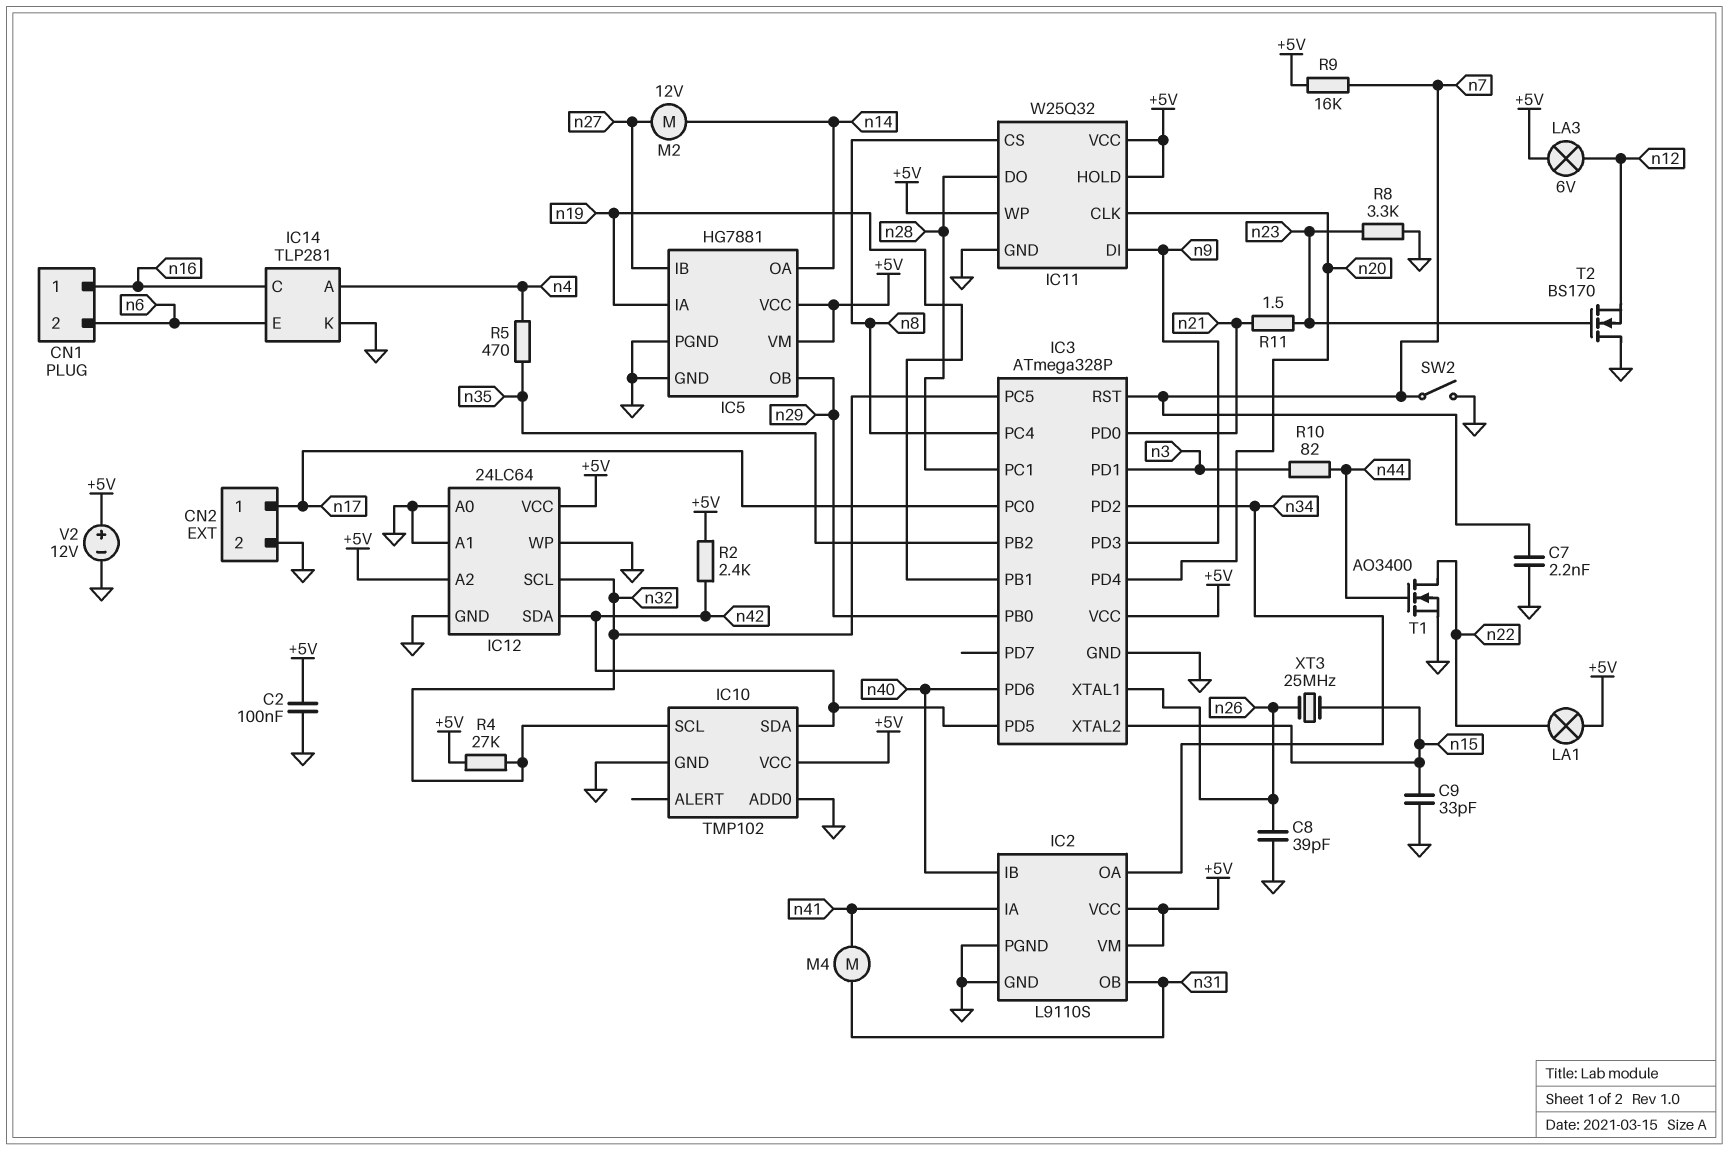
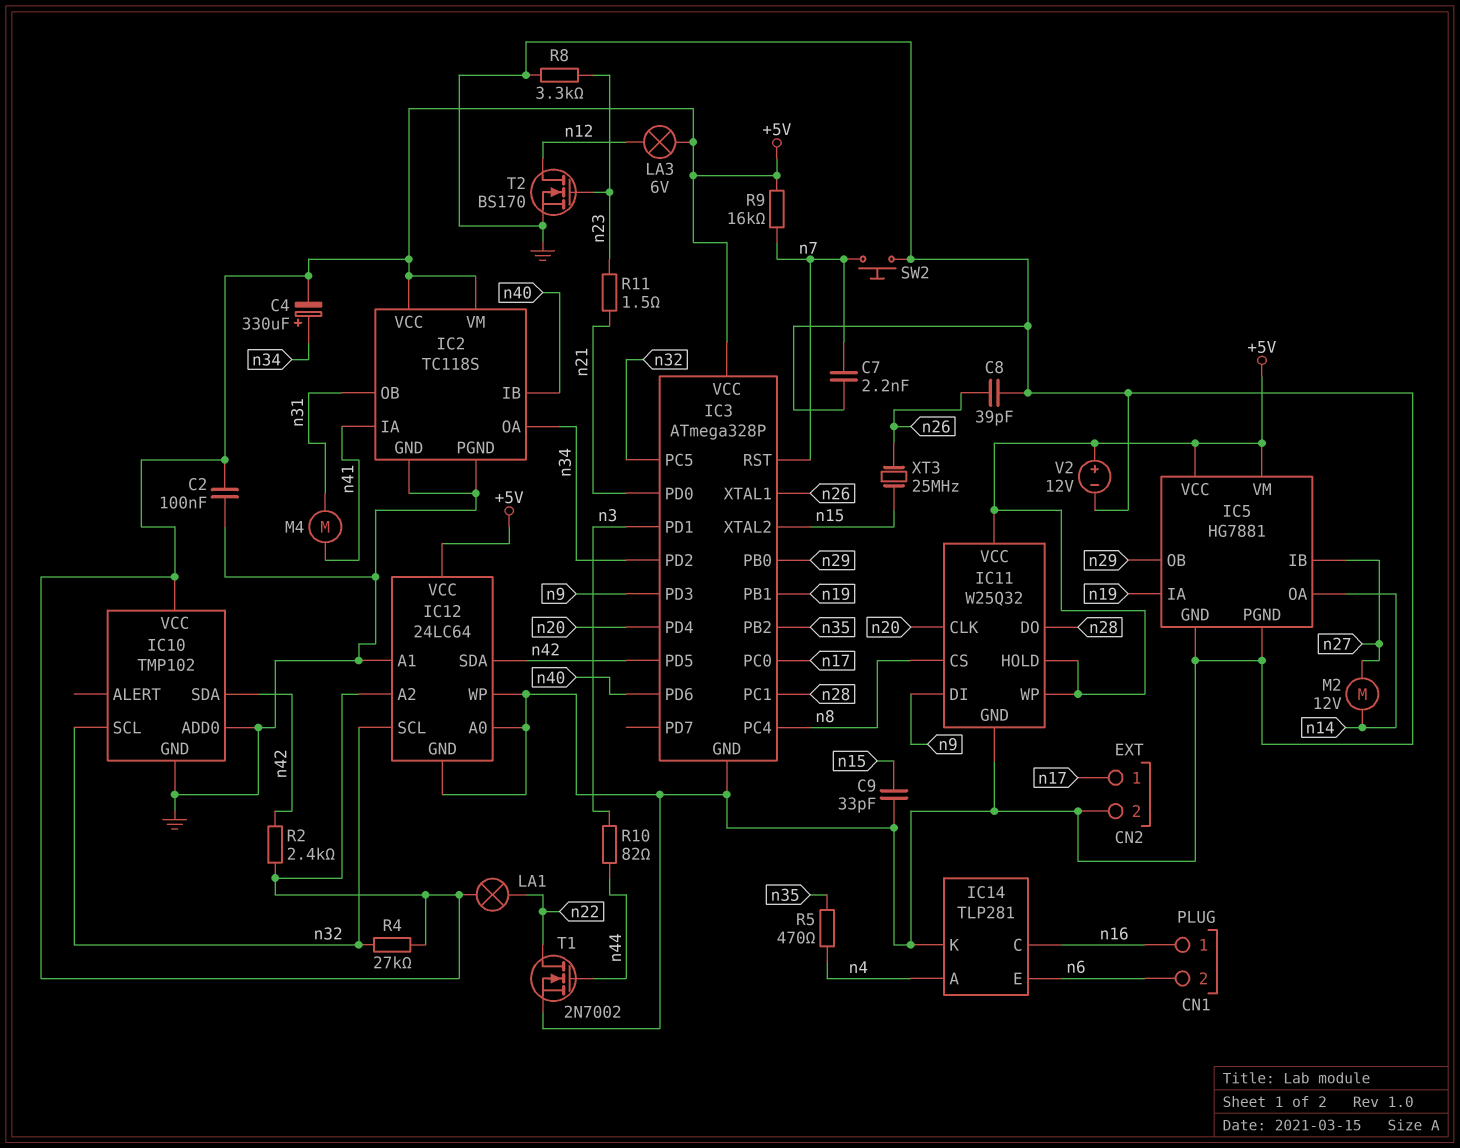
C4: none -> 330uF (plus n34, minus +5V)
IC2: L9110S -> TC118S
SW2: switch (GND, n7) -> button (GND, n7)
T1: NMOS AO3400 (G n44, D n22, S GND) -> NMOS 2N7002 (G n44, D n22, S GND)
T2: NMOS BS170 (G n23, D GND, S n12) -> NMOS BS170 (G n23, D n12, S GND)

